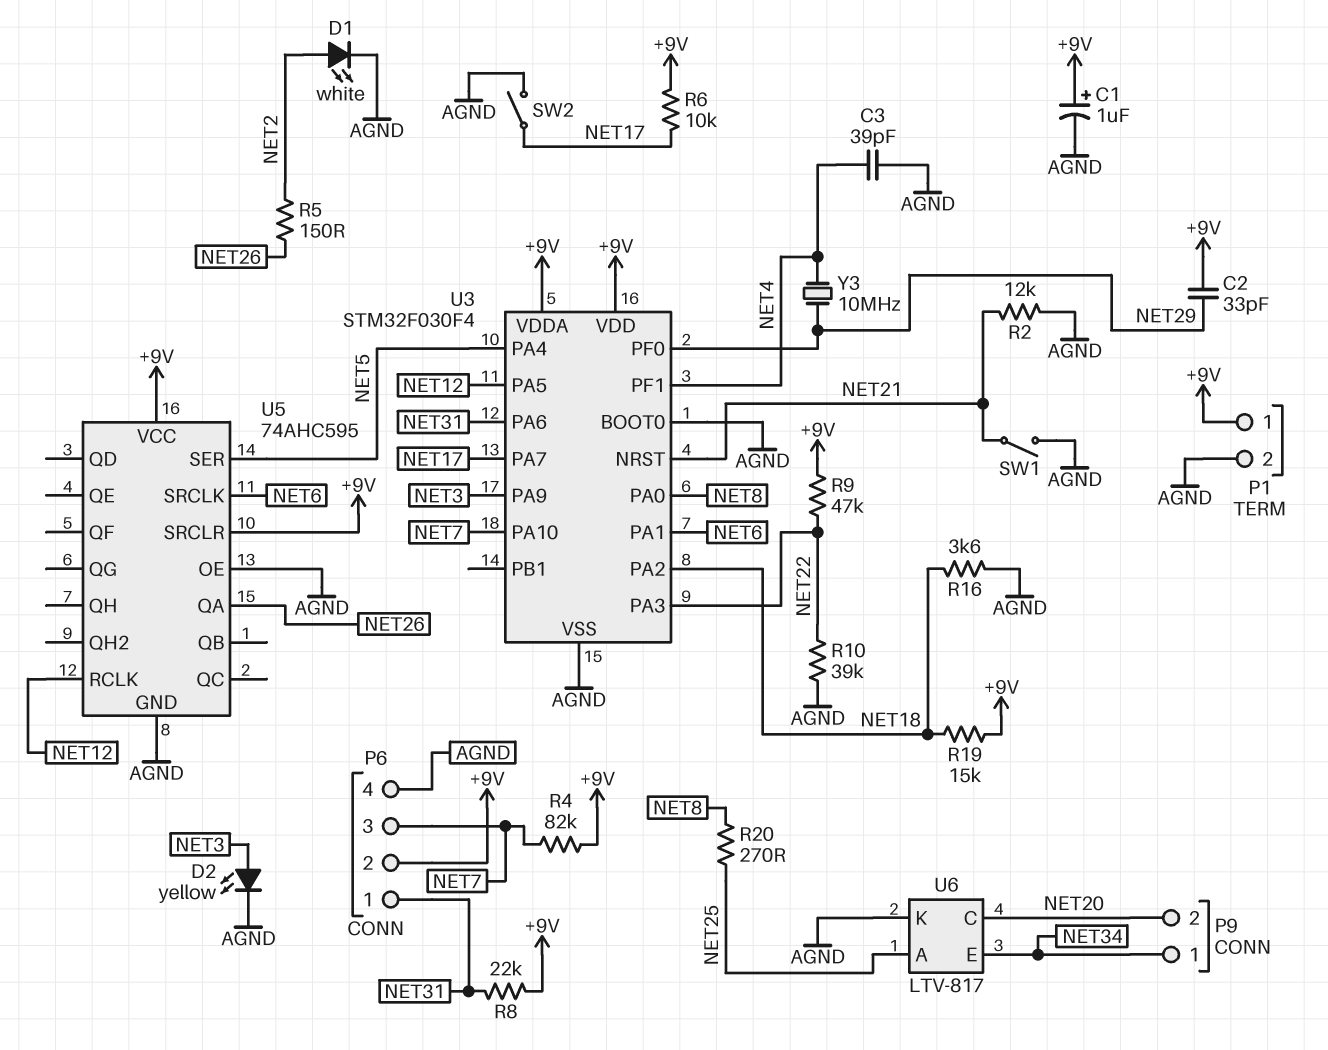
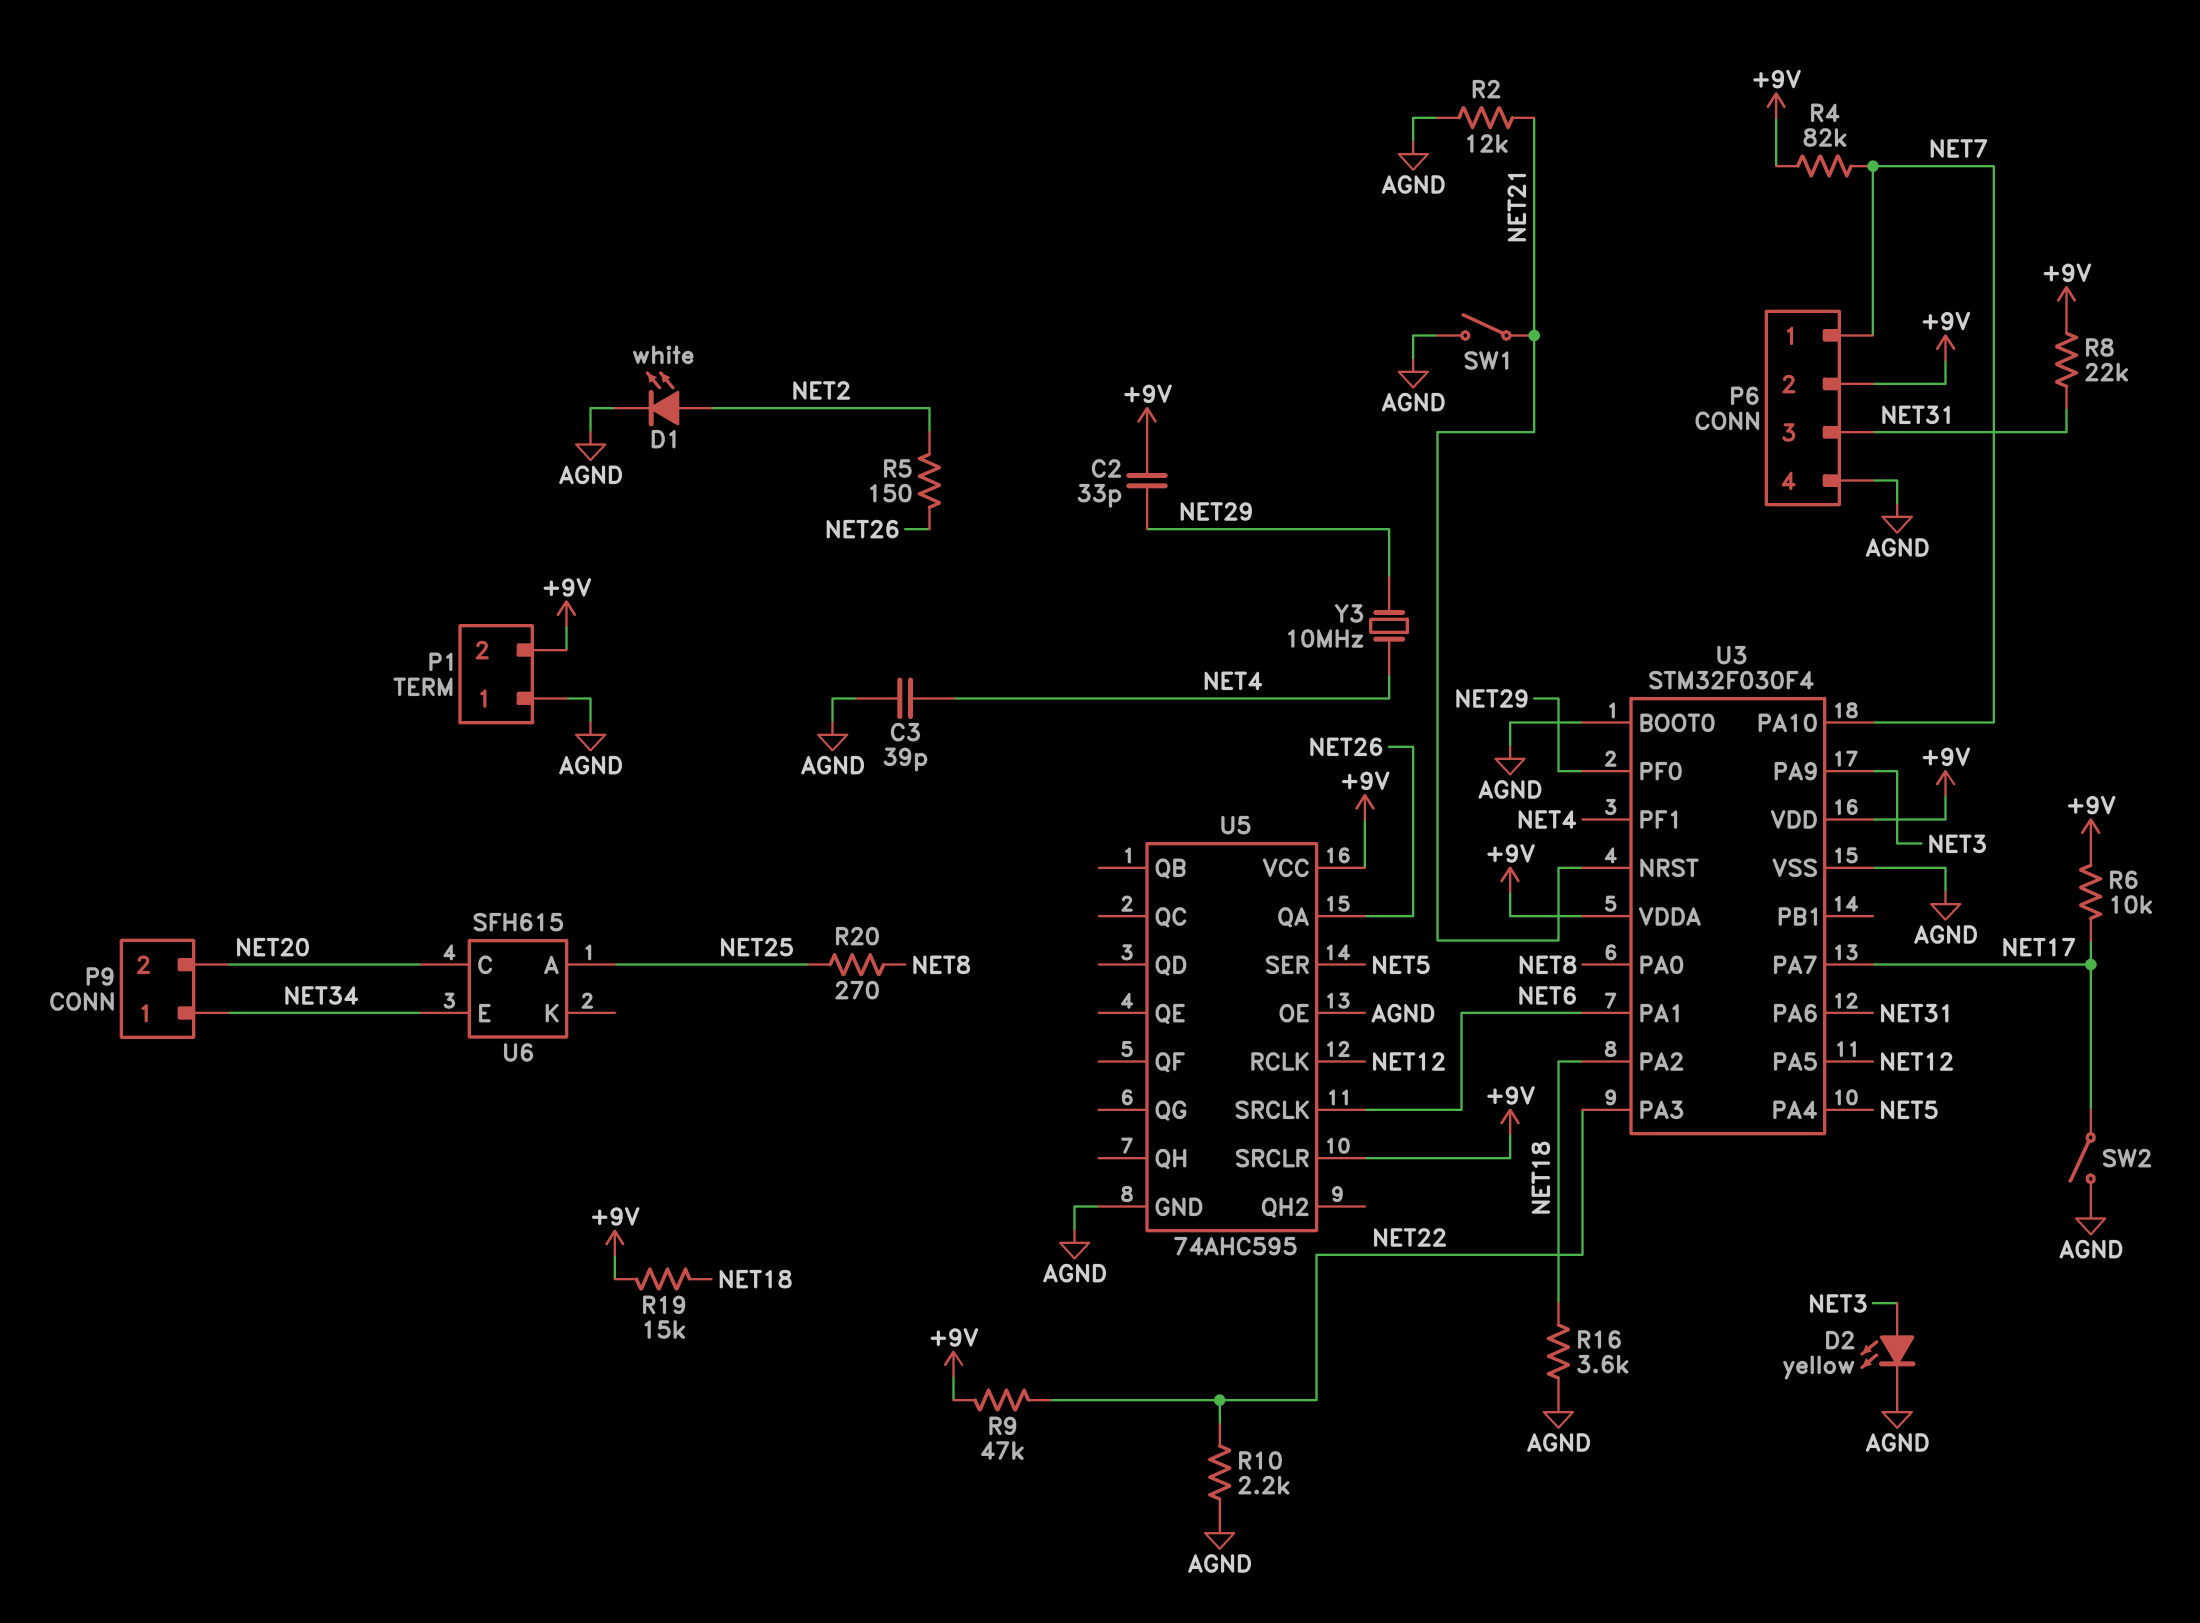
C1: 1uF (plus +9V, minus AGND) -> none
P1 pin 1: +9V -> AGND
P1 pin 2: AGND -> +9V
P6 pin 1: NET31 -> NET7
P6 pin 3: NET7 -> NET31
R10: 39k (AGND, NET22) -> 2.2k (AGND, NET22)
U6: LTV-817 -> SFH615
U6 pin K: AGND -> none

